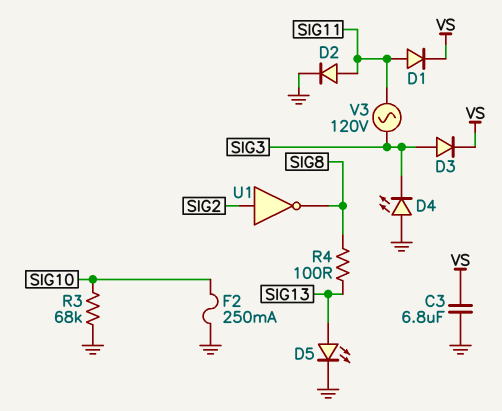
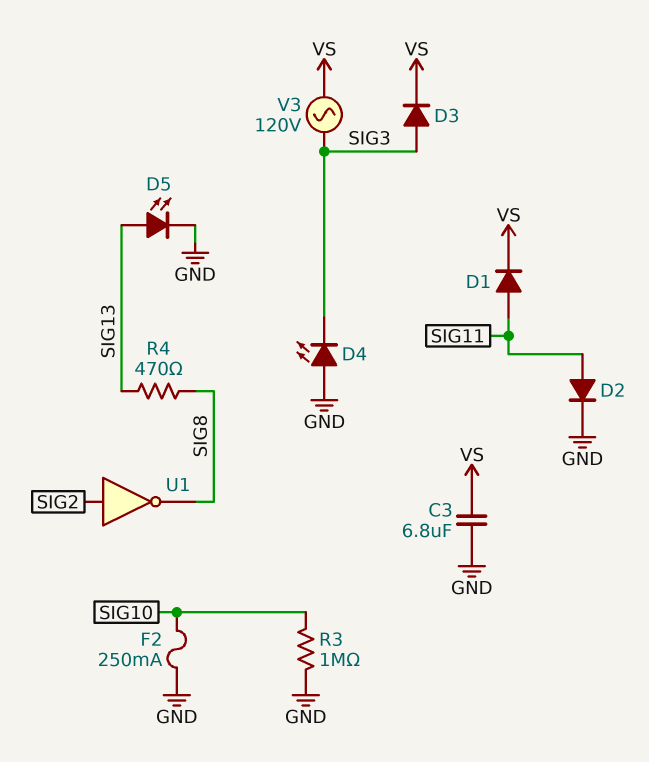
R3: 68k (GND, SIG10) -> 1M (GND, SIG10)
R4: 100 (SIG8, SIG13) -> 470 (SIG8, SIG13)
V3: AC 120V (SIG3, SIG11) -> AC 120V (SIG3, VS)

